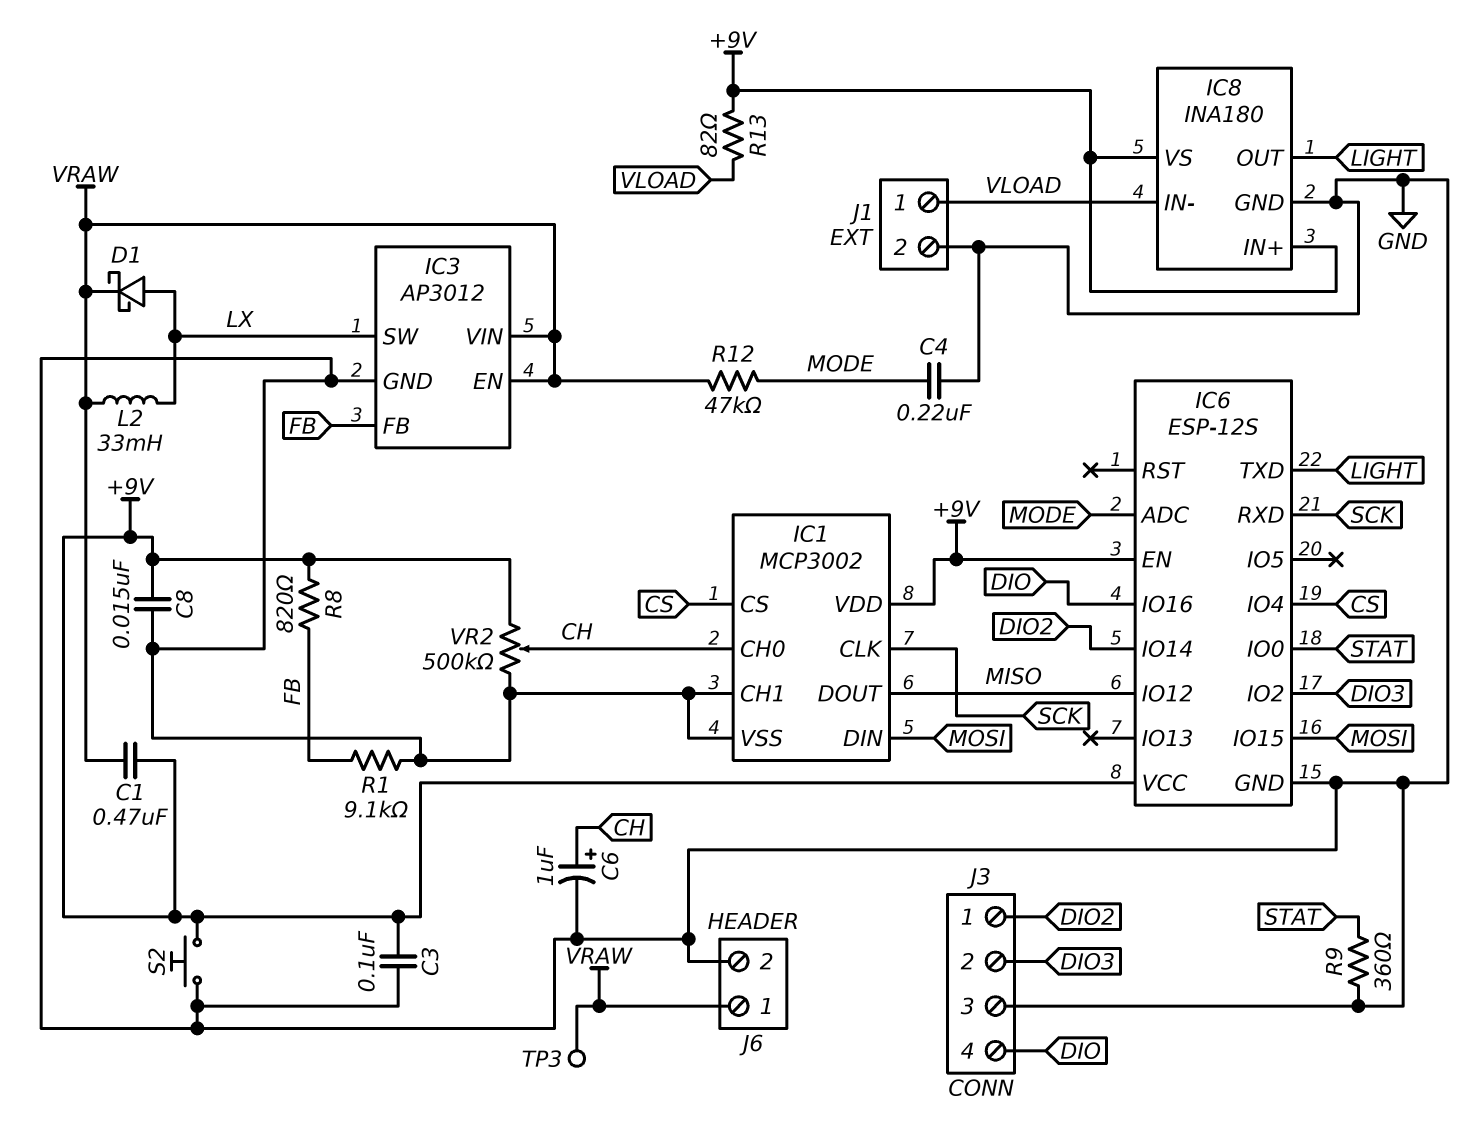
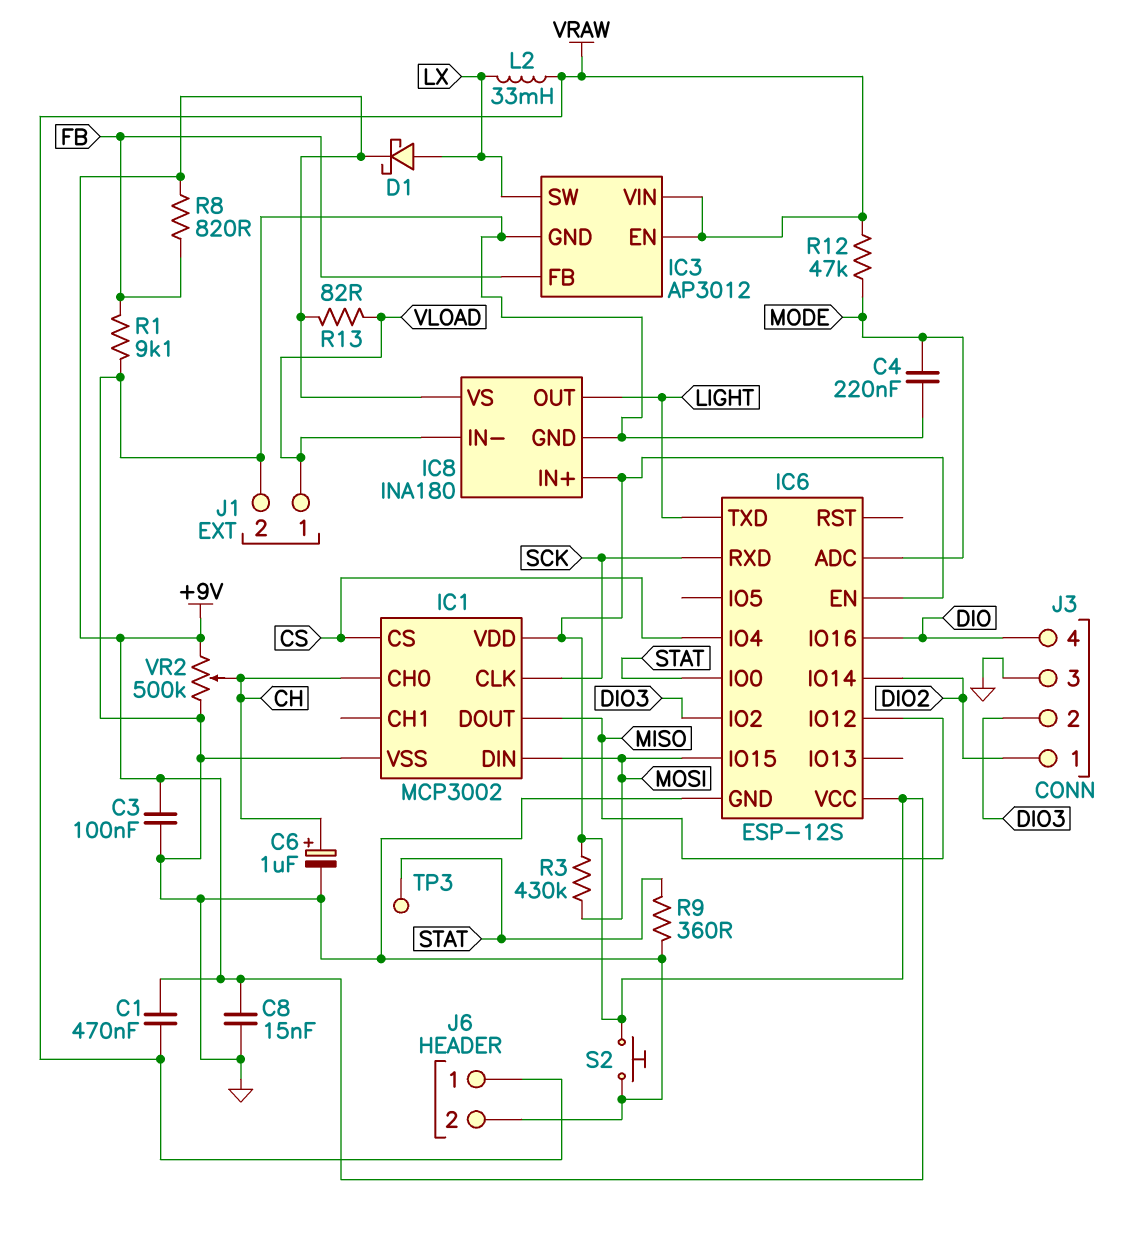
D1: schottky (A LX, K VRAW) -> schottky (A LX, K +9V)
IC1 pin CH1: GND -> none
R3: none -> 430k (+9V, MOSI)
TP3: test point (VRAW) -> test point (STAT)

